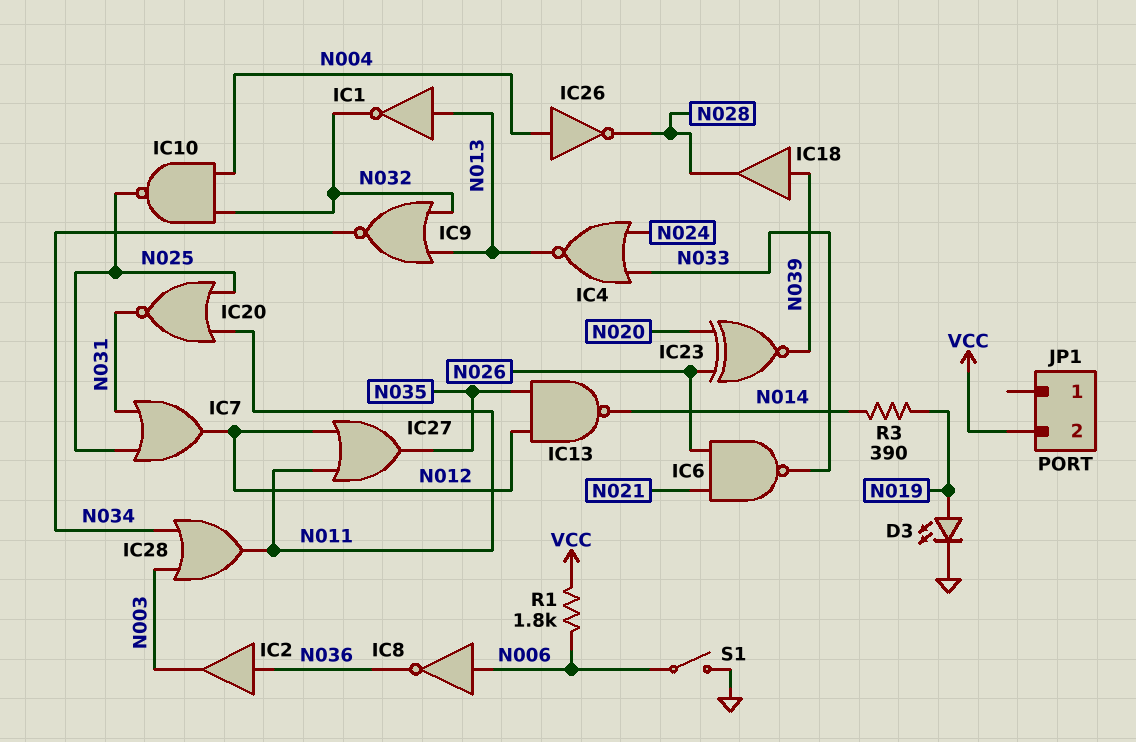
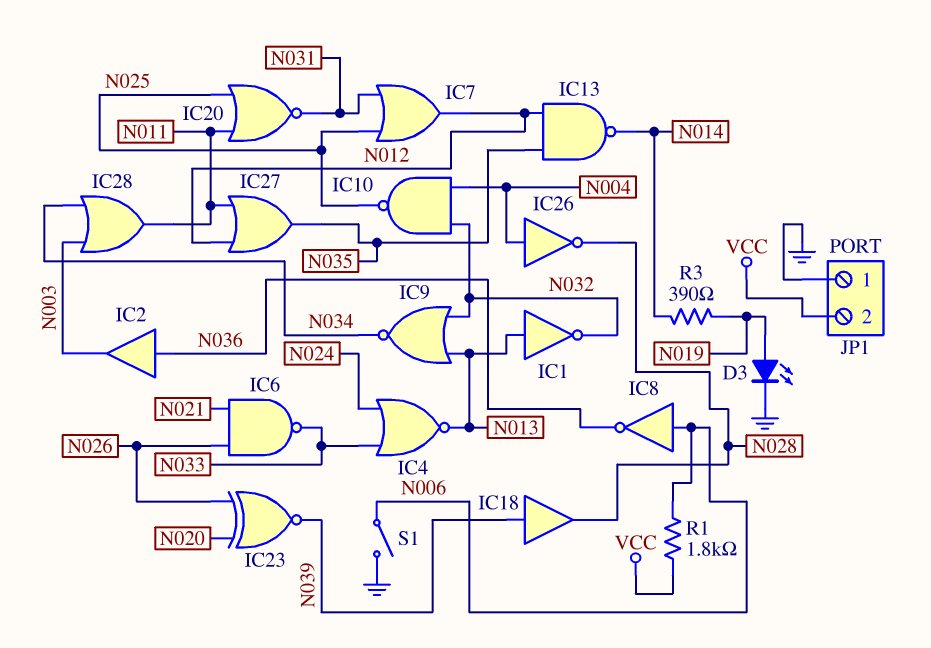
JP1 pin 1: none -> GND

